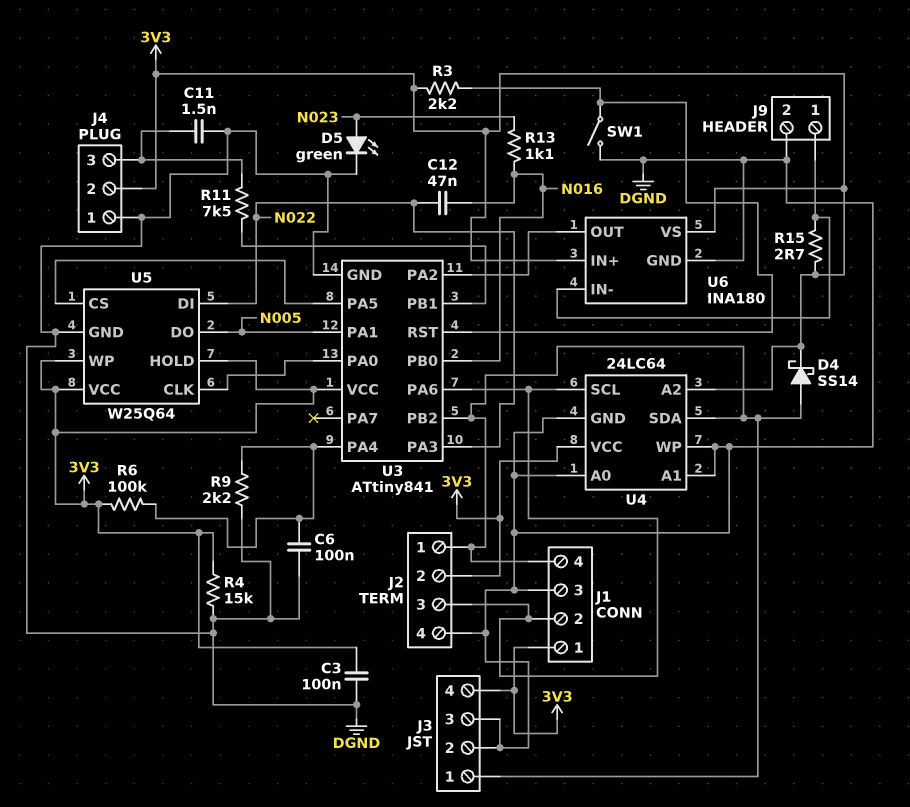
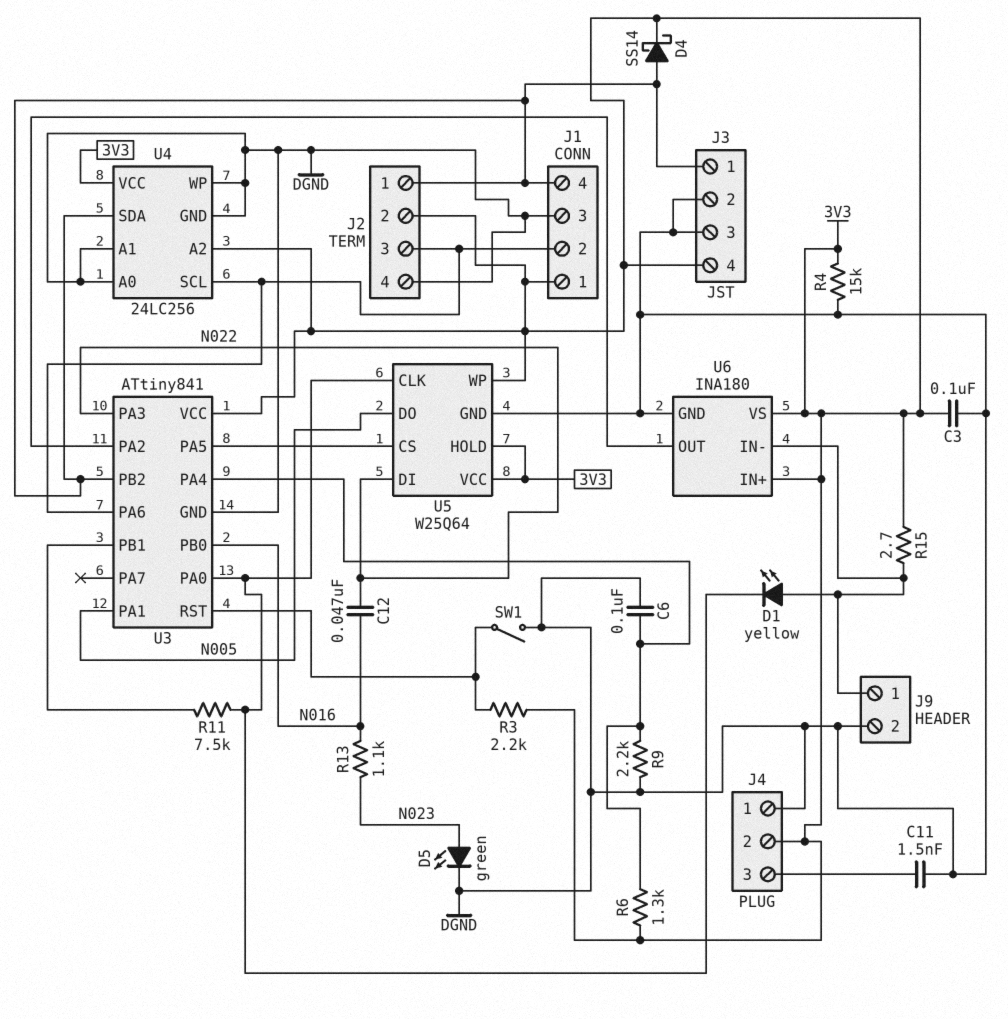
D1: none -> LED yellow (A J9/1, K U3/PA0)
R6: 100k (3V3, U3/PA4) -> 1.3k (3V3, U3/PA4)
R11: 7.5k (J4/3, U3/PB1) -> 7.5k (U3/PA0, U3/PB1)
U4: 24LC64 -> 24LC256

